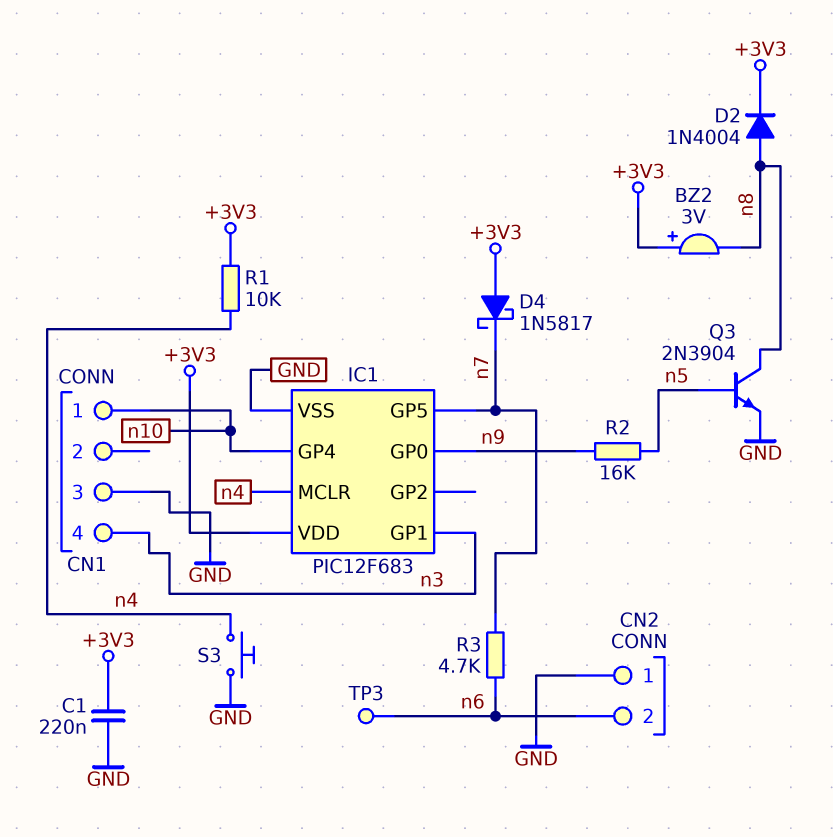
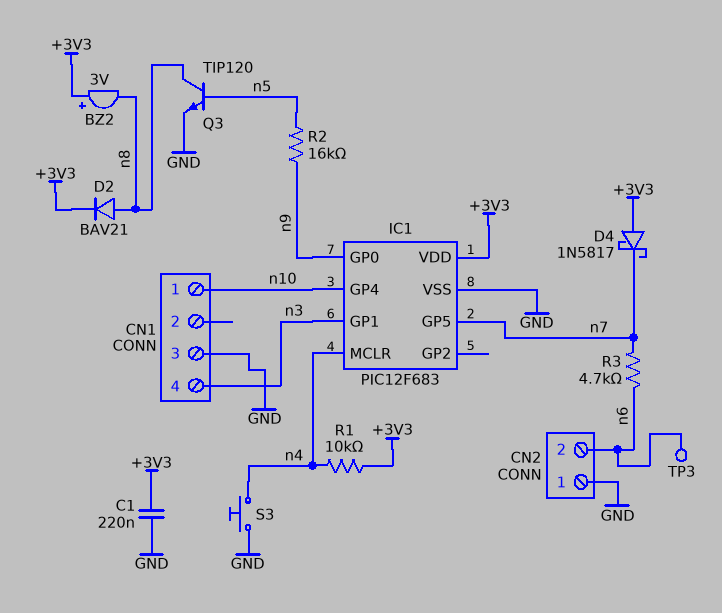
D2: diode 1N4004 (A n8, K +3V3) -> diode BAV21 (A n8, K +3V3)
Q3: NPN 2N3904 (B n5, C n8, E GND) -> NPN TIP120 (B n5, C n8, E GND)

